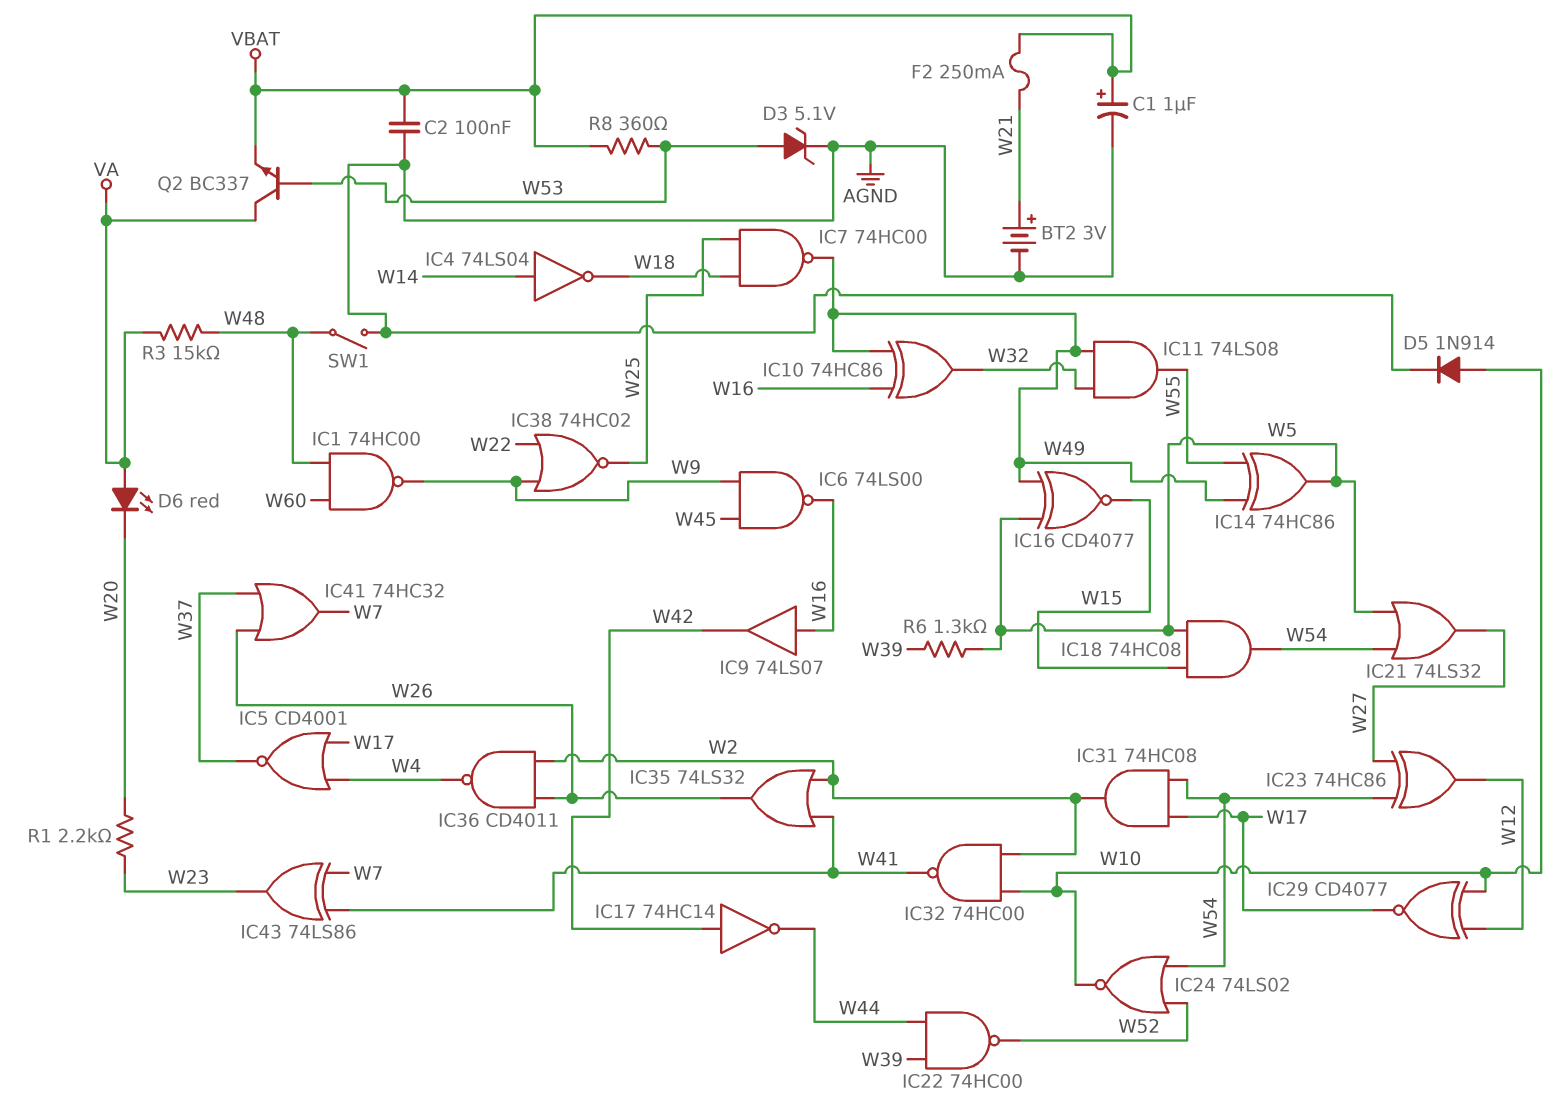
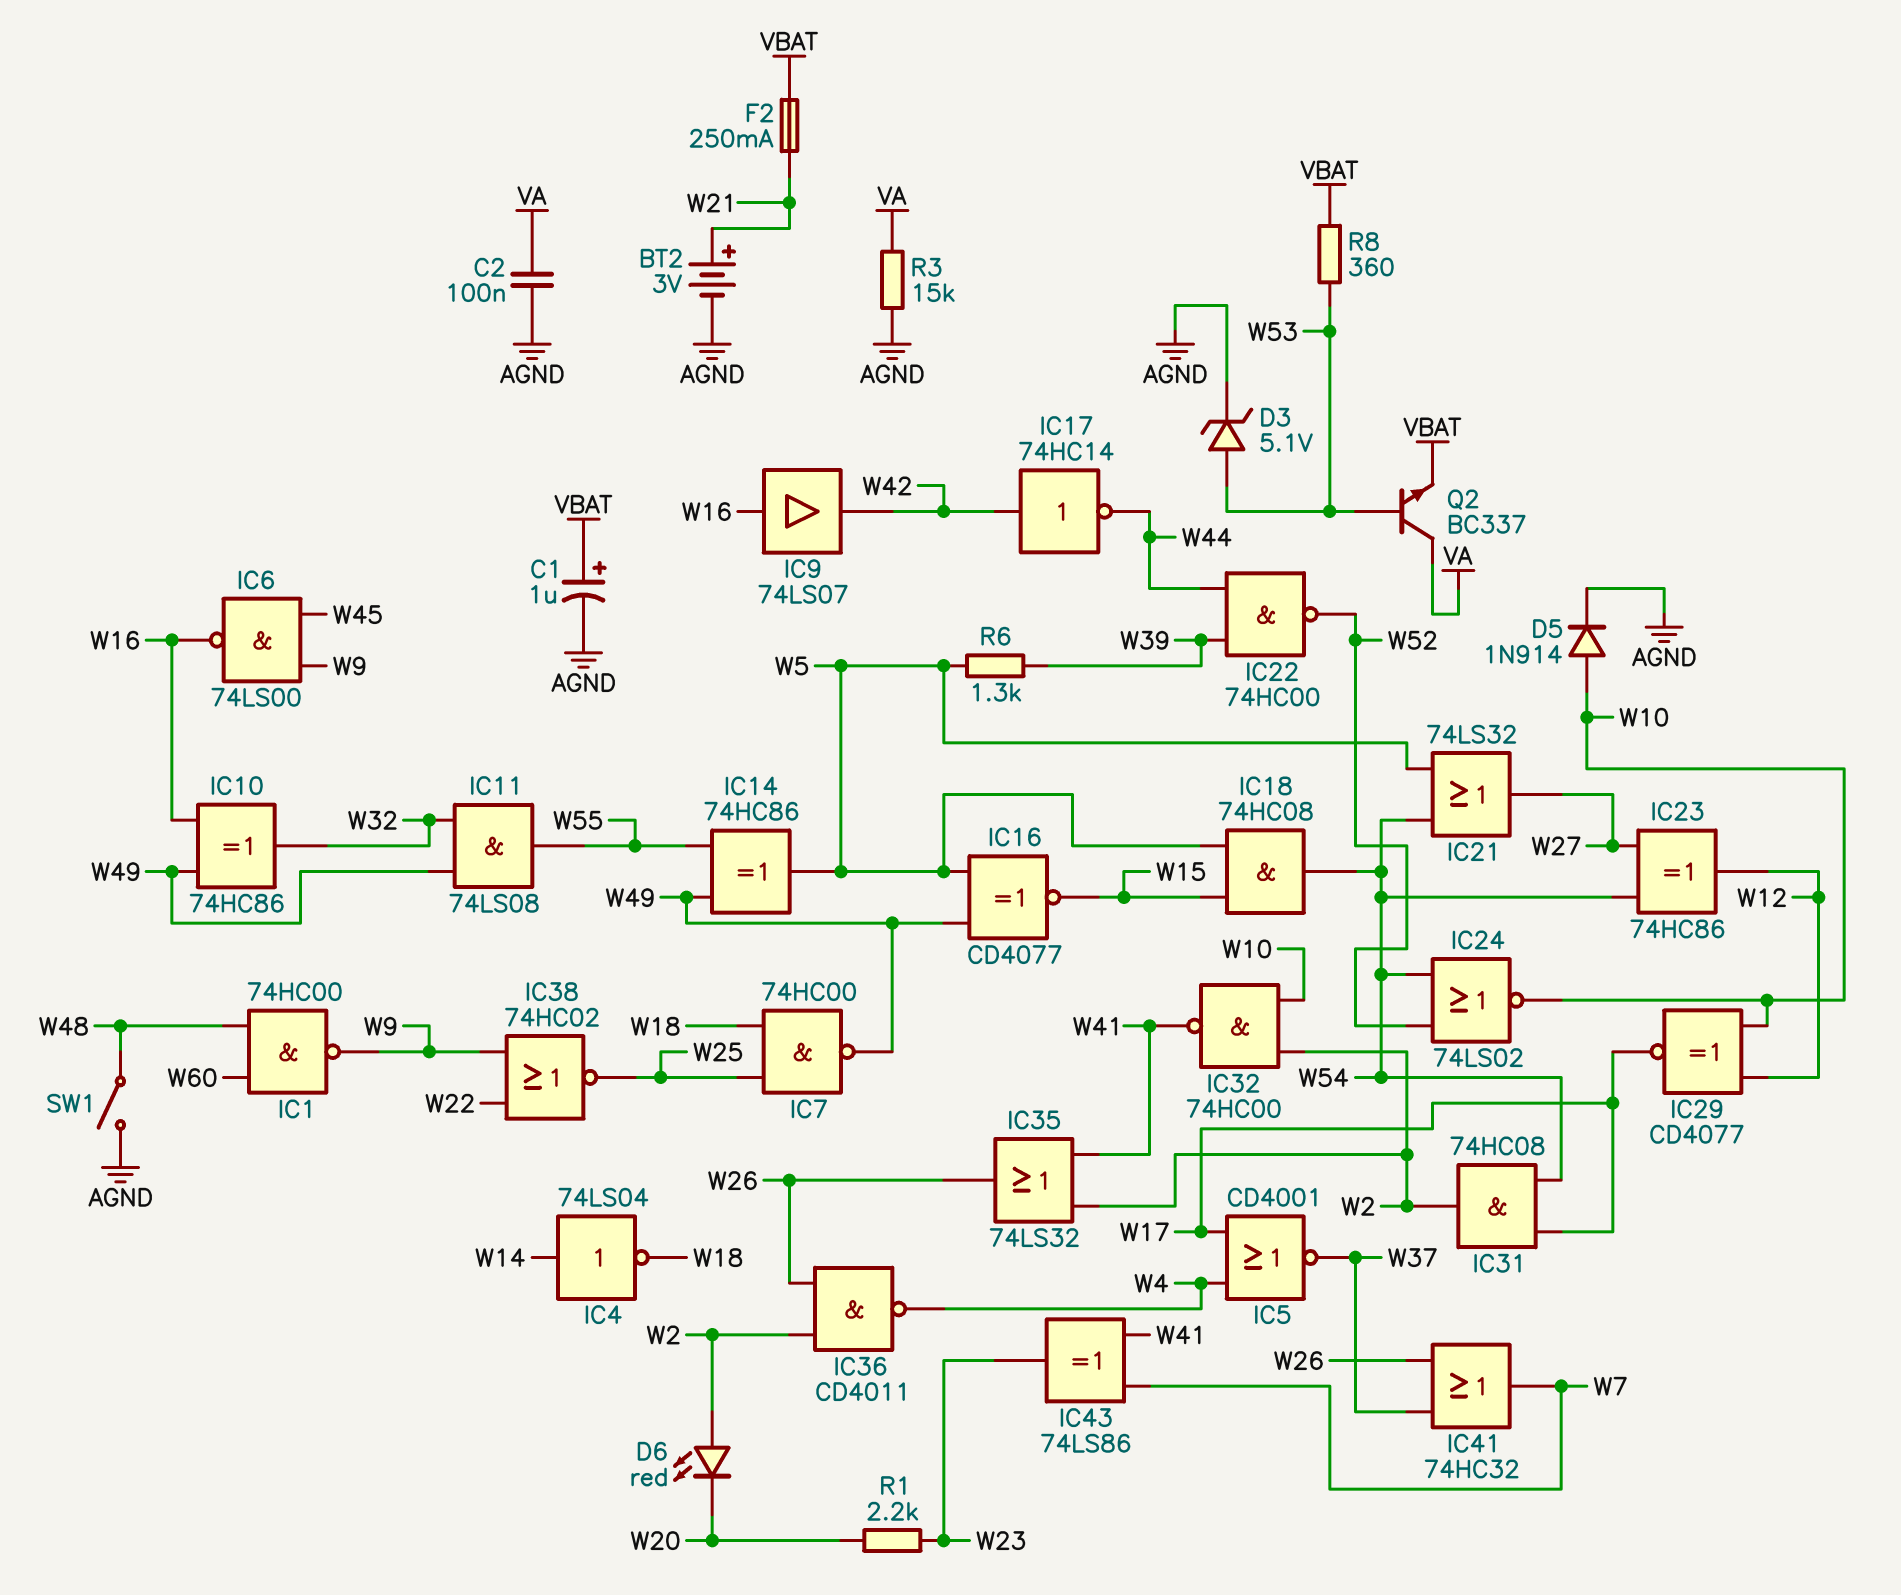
C2: 100nF (AGND, VBAT) -> 100nF (AGND, VA)
D6: LED red (A VA, K W20) -> LED red (A W2, K W20)
R3: 15k (VA, W48) -> 15k (AGND, VA)

